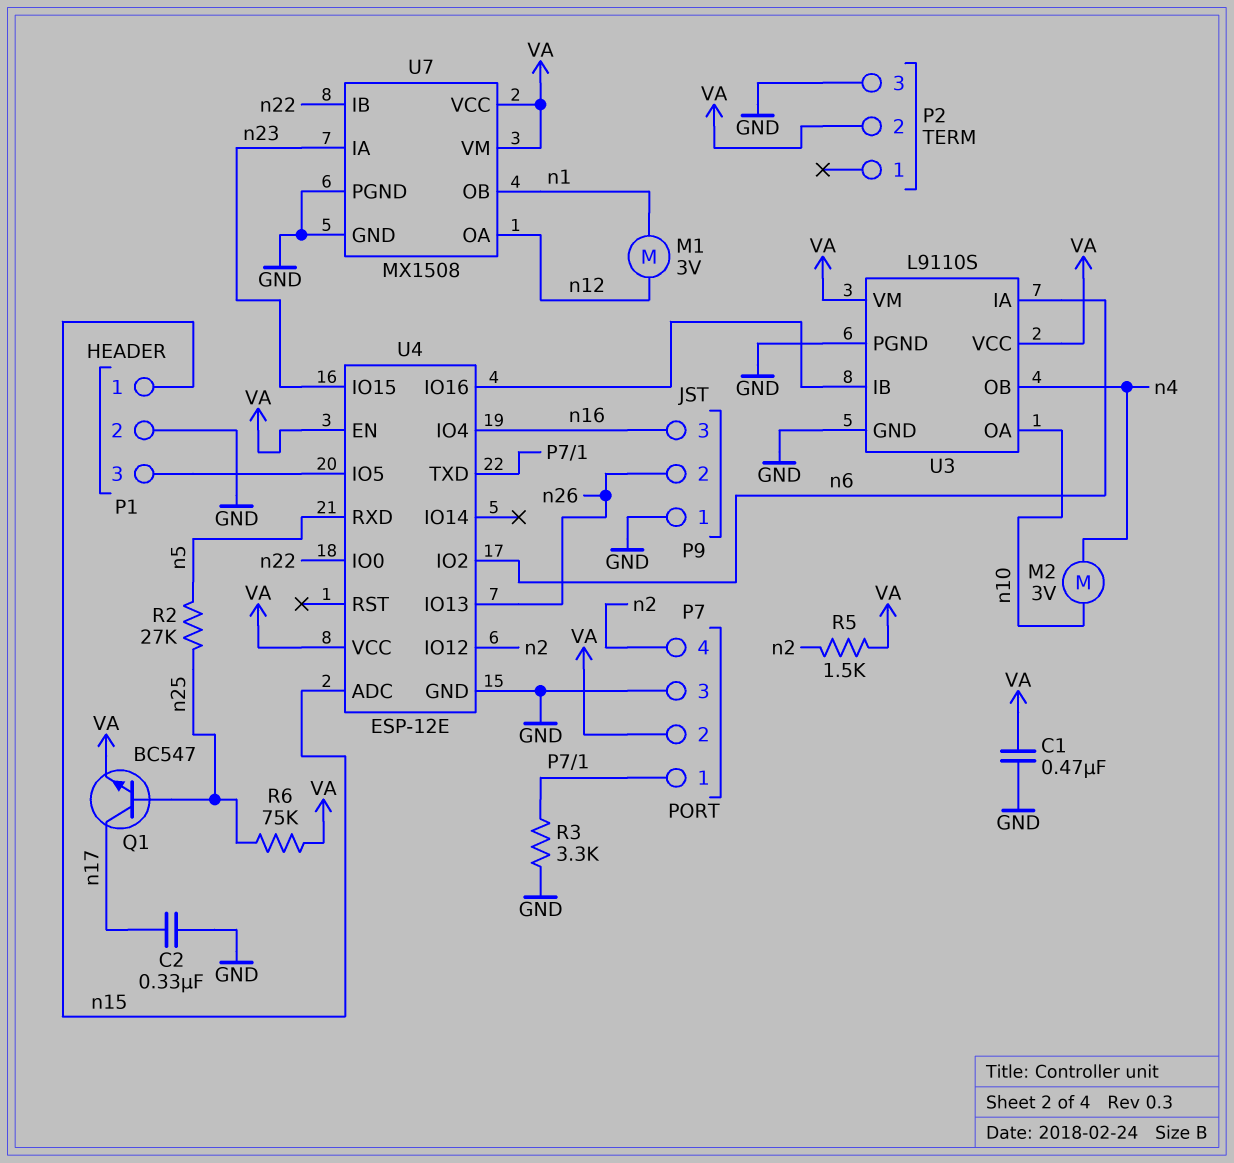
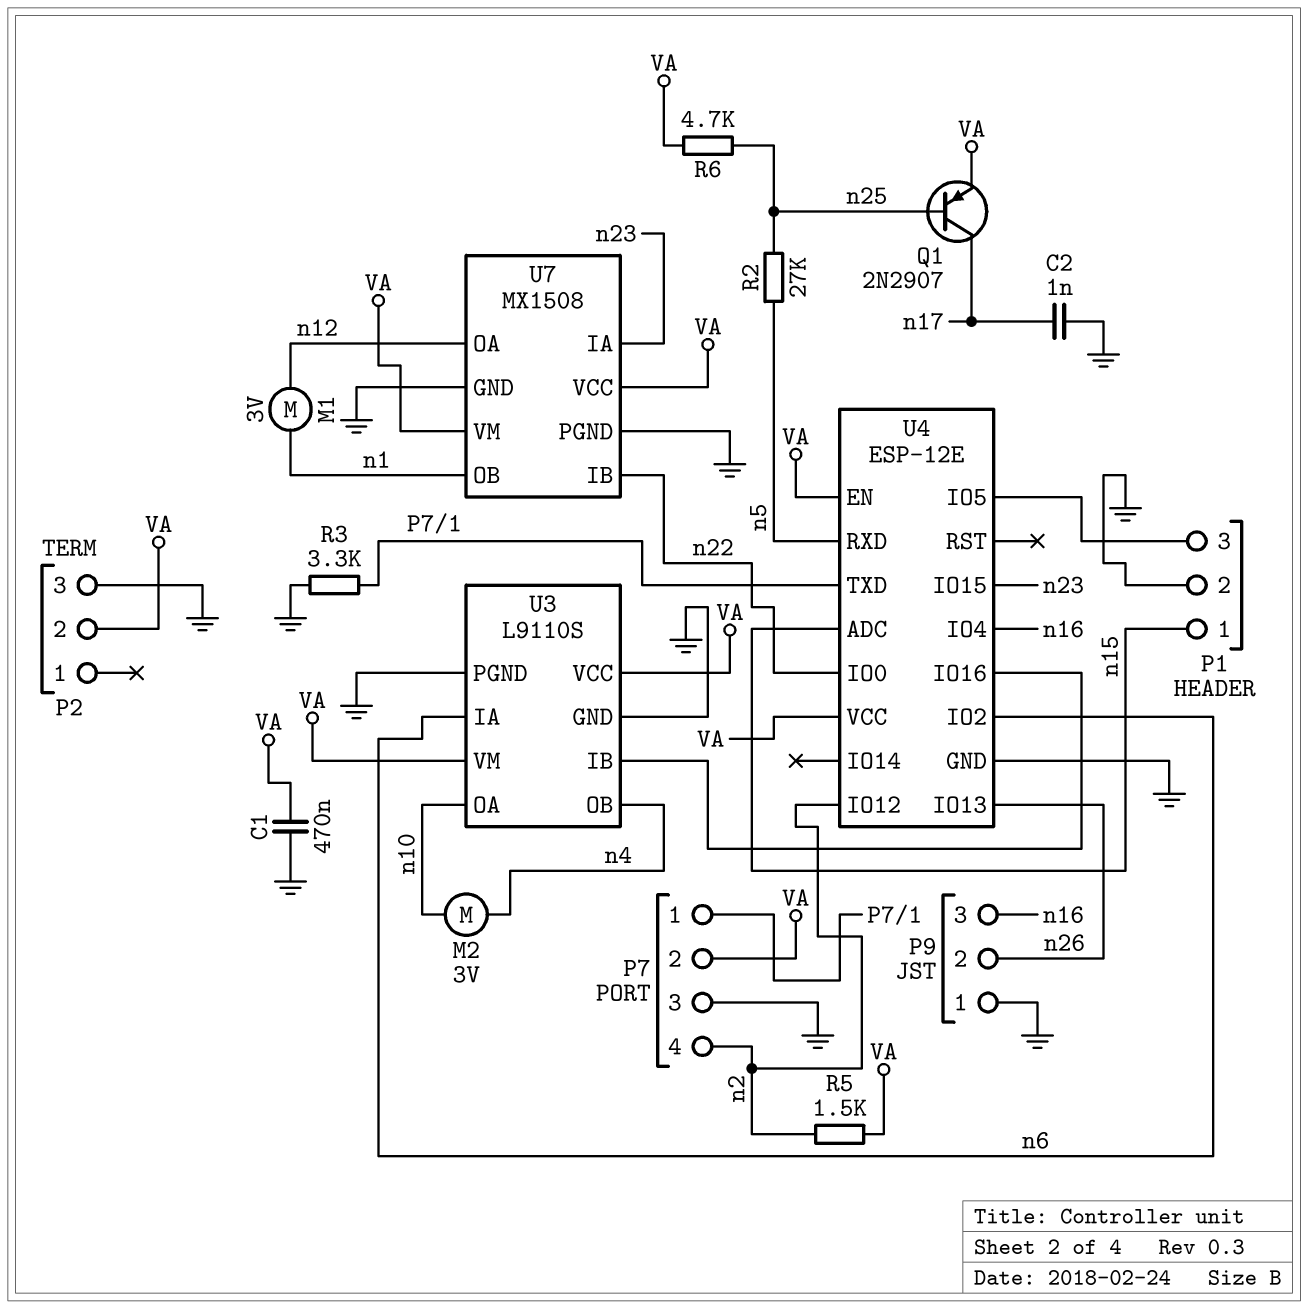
C2: 330nF (GND, n17) -> 1nF (GND, n17)
Q1: NPN BC547 (B n25, C n17, E VA) -> PNP 2N2907 (B n25, C n17, E VA)
R6: 75k (VA, n25) -> 4.7k (VA, n25)

